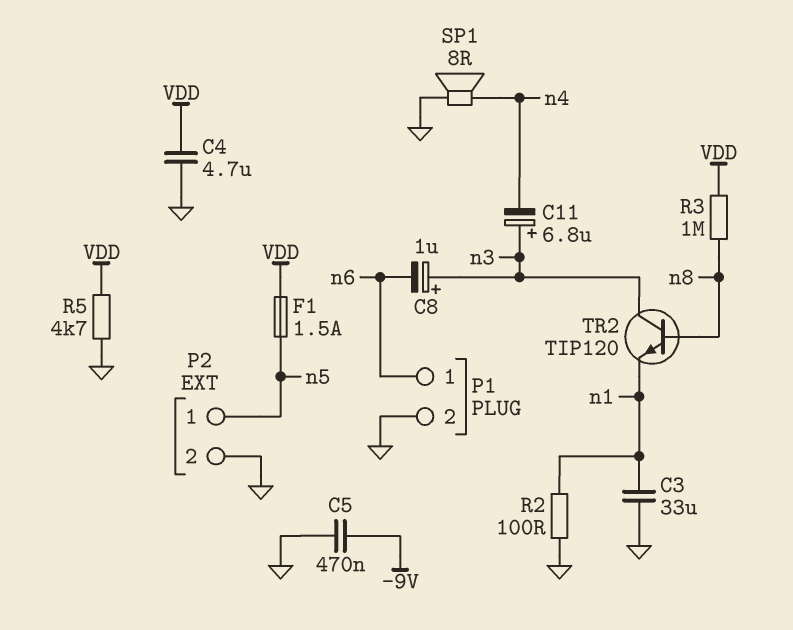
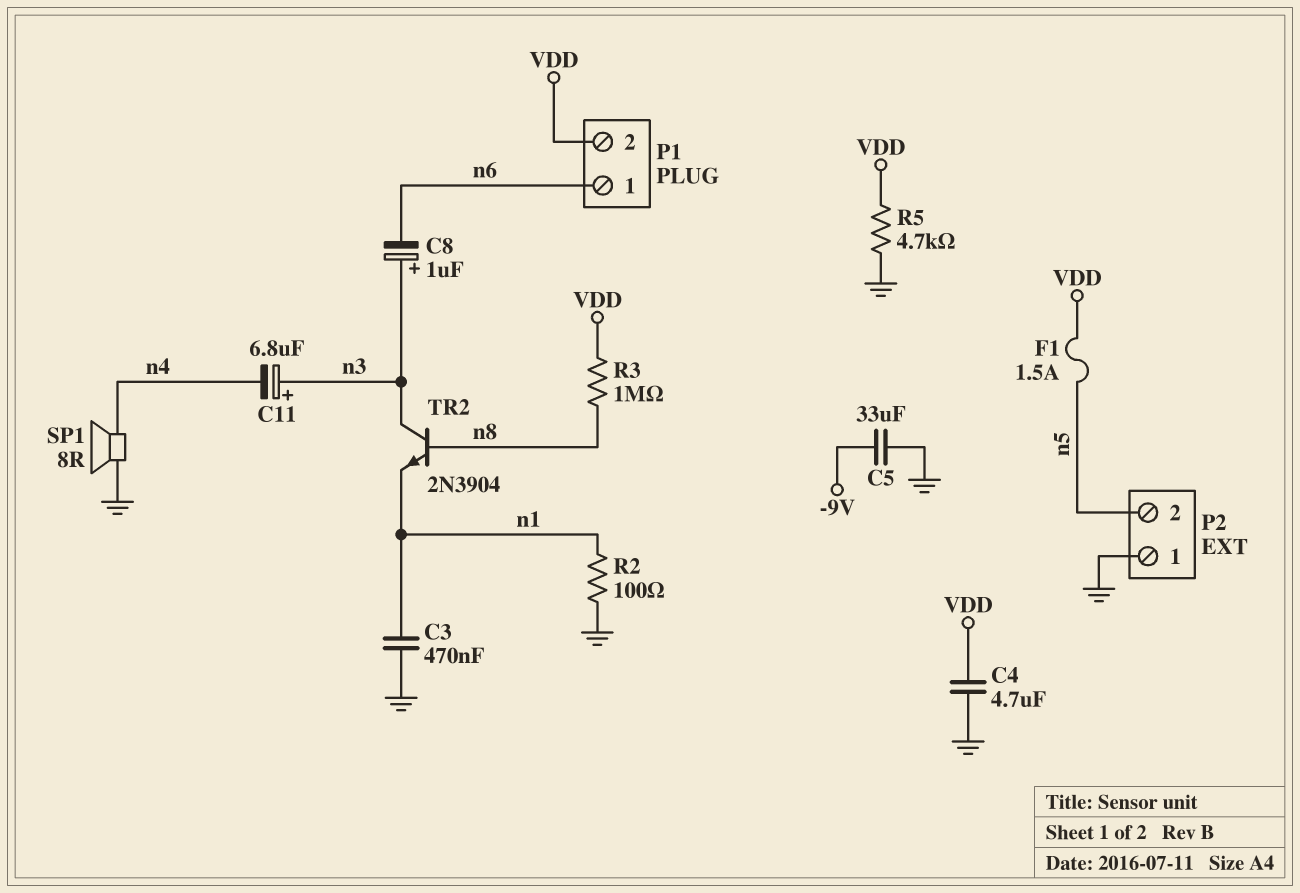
C3: 33uF (GND, n1) -> 470nF (GND, n1)
C5: 470nF (-9V, GND) -> 33uF (-9V, GND)
P1 pin 2: GND -> VDD
P2 pin 1: n5 -> GND
P2 pin 2: GND -> n5
TR2: NPN TIP120 (B n8, C n3, E n1) -> NPN 2N3904 (B n8, C n3, E n1)

